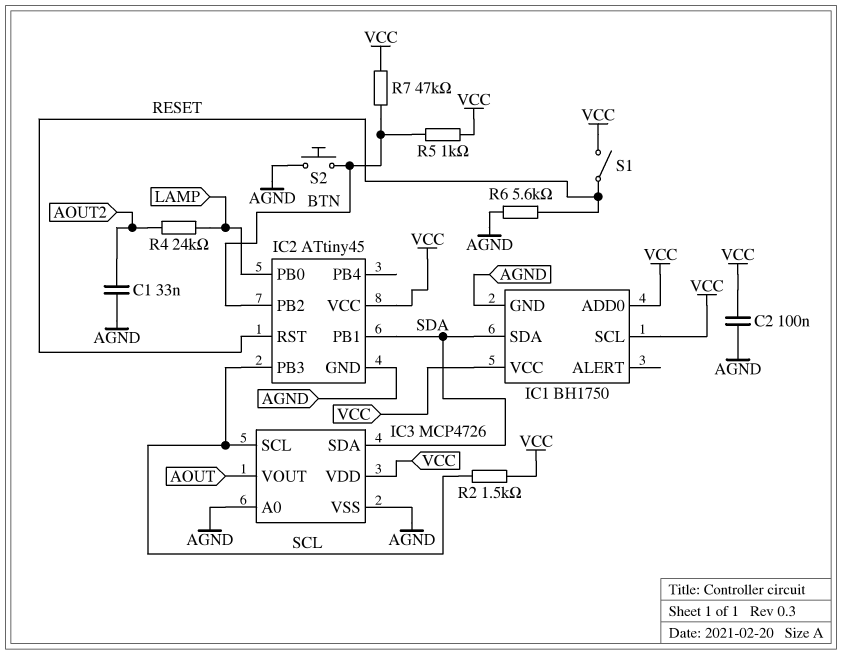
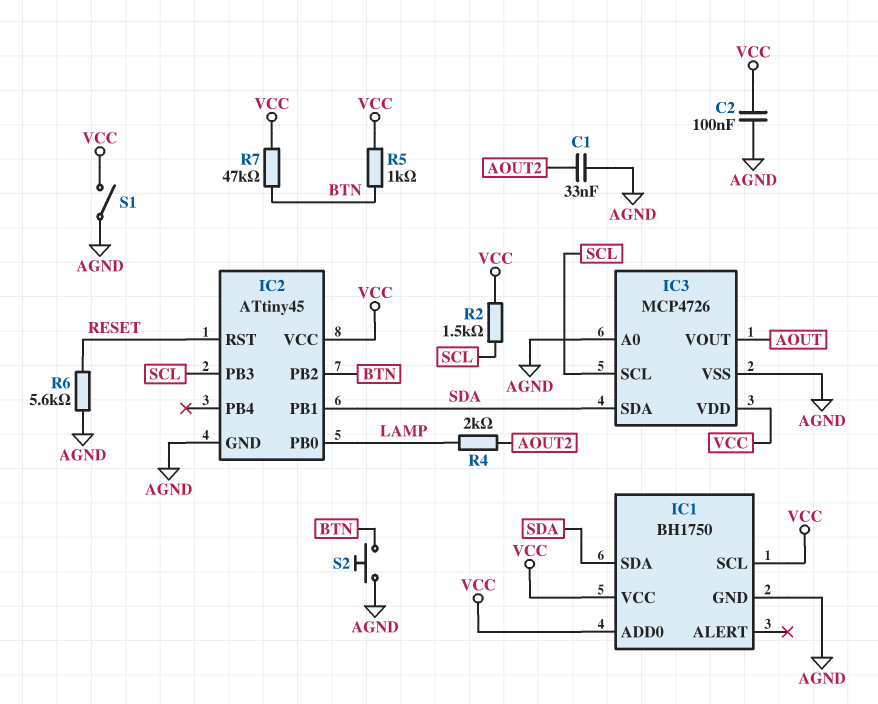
R4: 24k (AOUT2, LAMP) -> 2k (AOUT2, LAMP)
S1: switch (RESET, VCC) -> switch (AGND, VCC)

